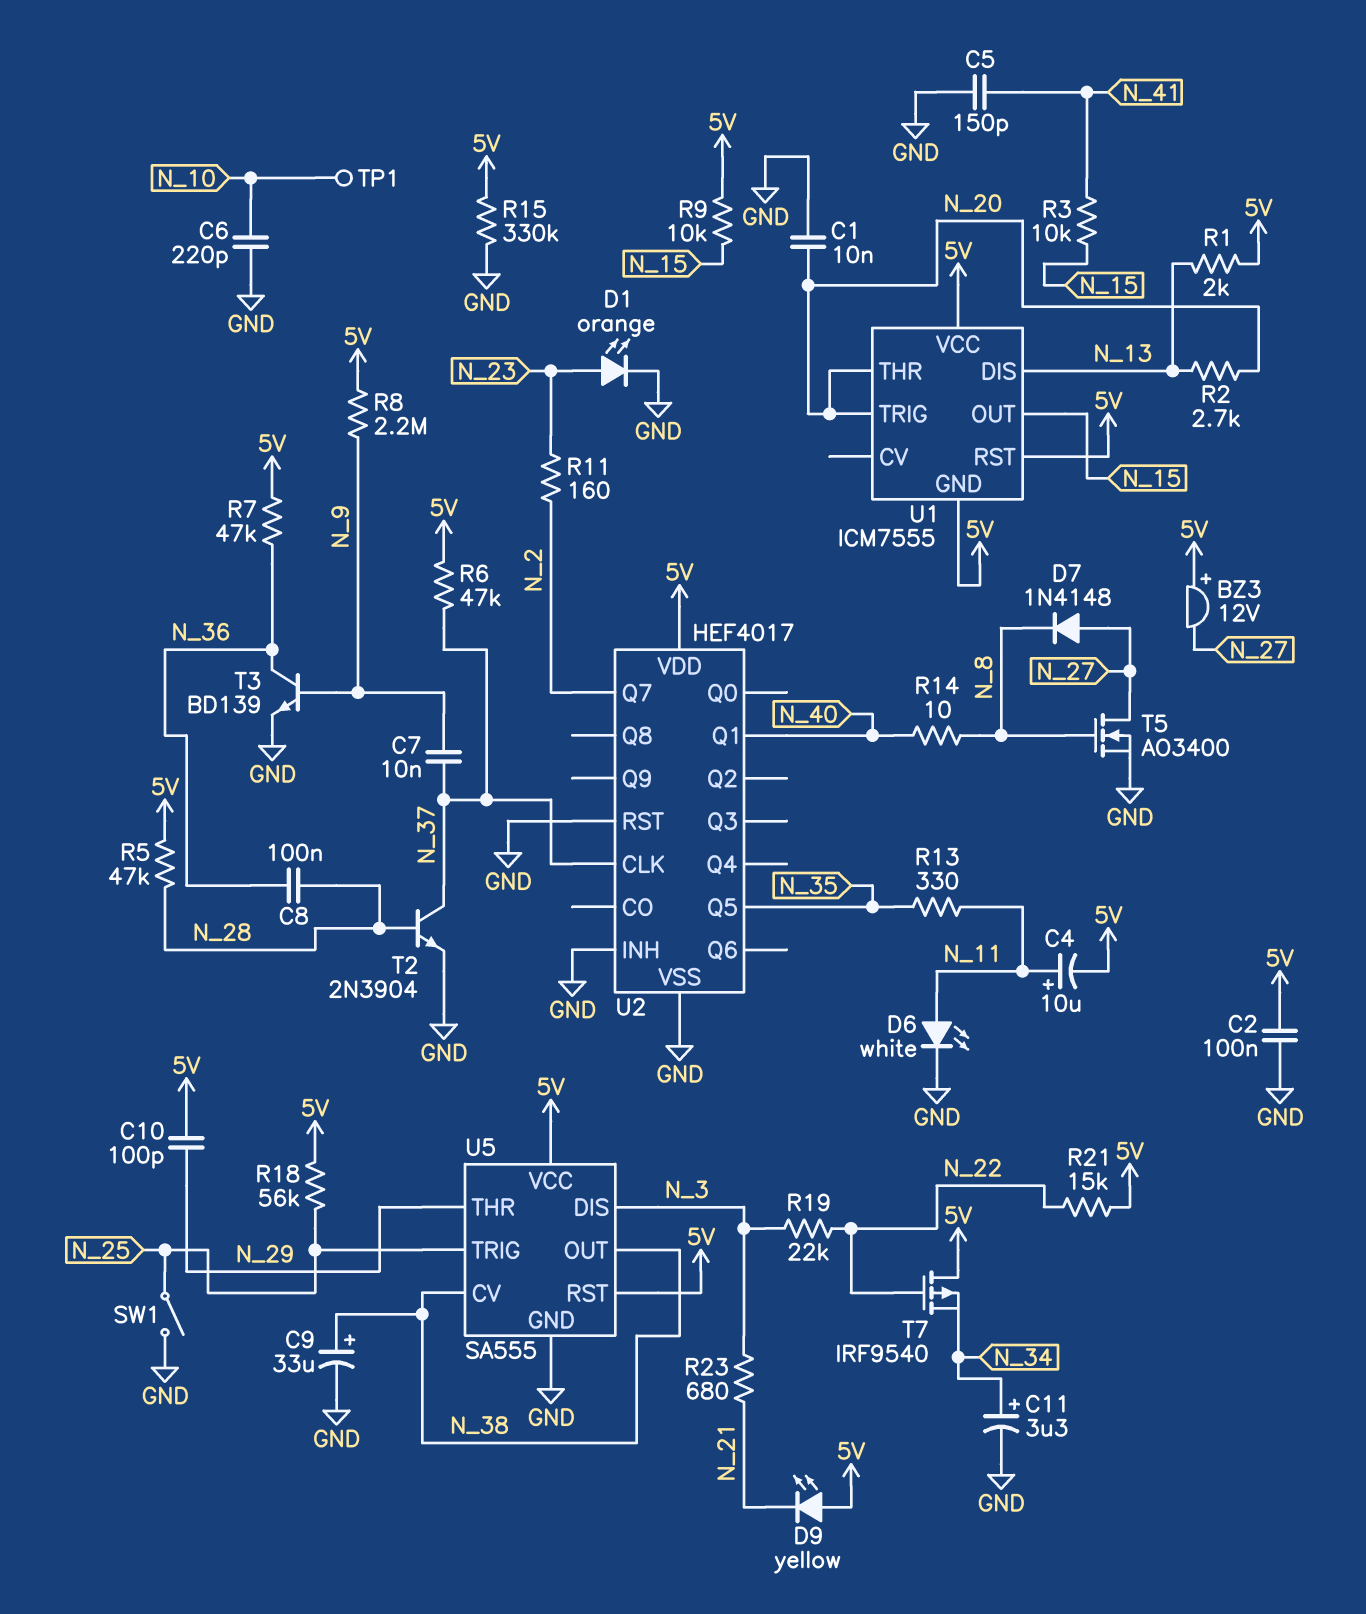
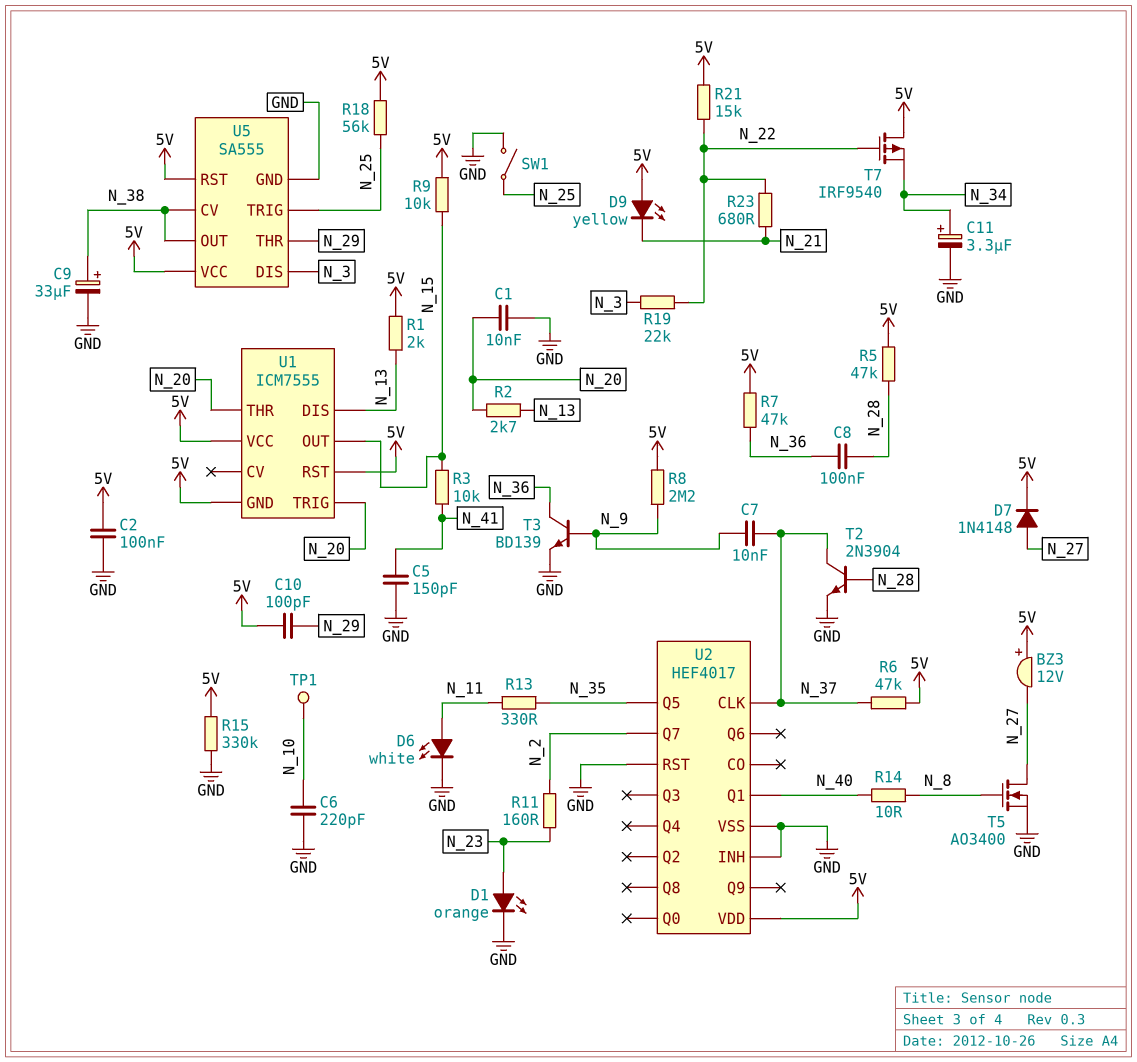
C4: 10uF (plus N_11, minus 5V) -> none
D7: diode 1N4148 (A N_27, K N_8) -> diode 1N4148 (A N_27, K 5V)
R23: 680 (N_3, N_21) -> 680 (N_21, N_22)

